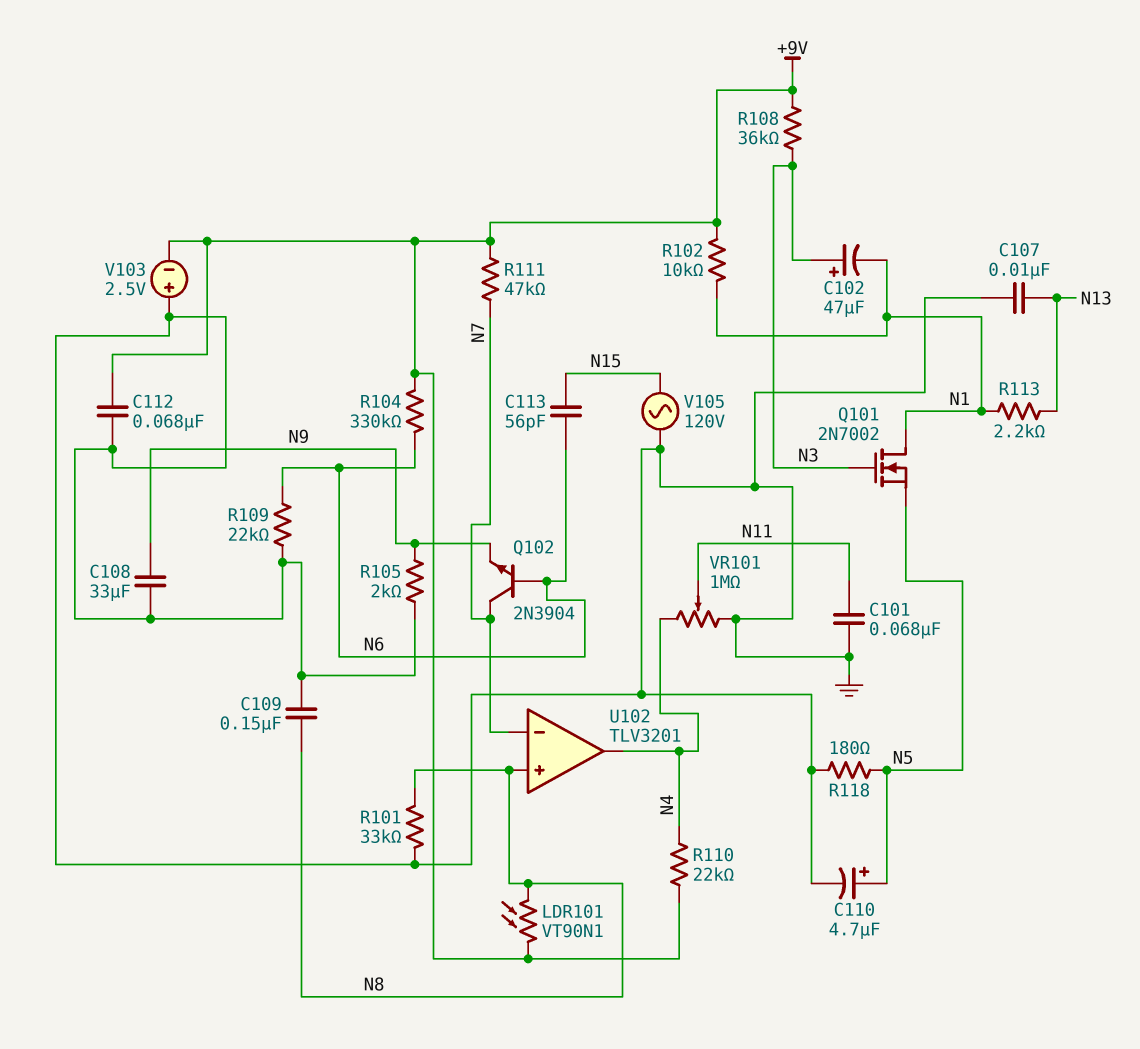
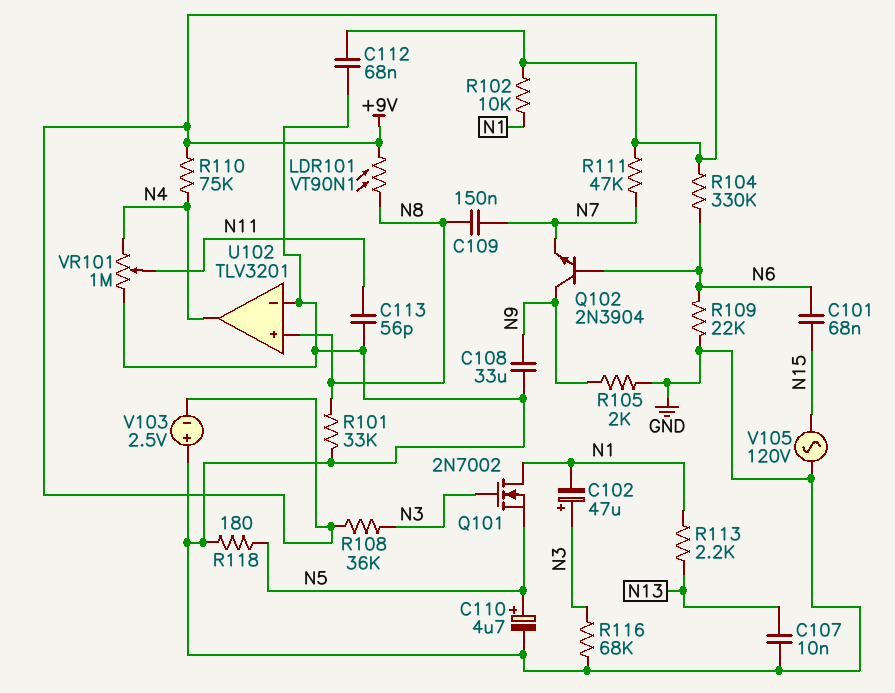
C101: 68nF (GND, N11) -> 68nF (N6, N15)
C109: 150nF (GND, N8) -> 150nF (N7, N8)
C113: 56pF (N6, N15) -> 56pF (GND, N11)
Q102: NPN 2N3904 (B N6, C N7, E N9) -> NPN 2N3904 (B N6, C N9, E N7)
R110: 22k (+9V, N4) -> 75k (+9V, N4)
R116: none -> 68k (GND, N3)
U102 pin in-: N7 -> GND

